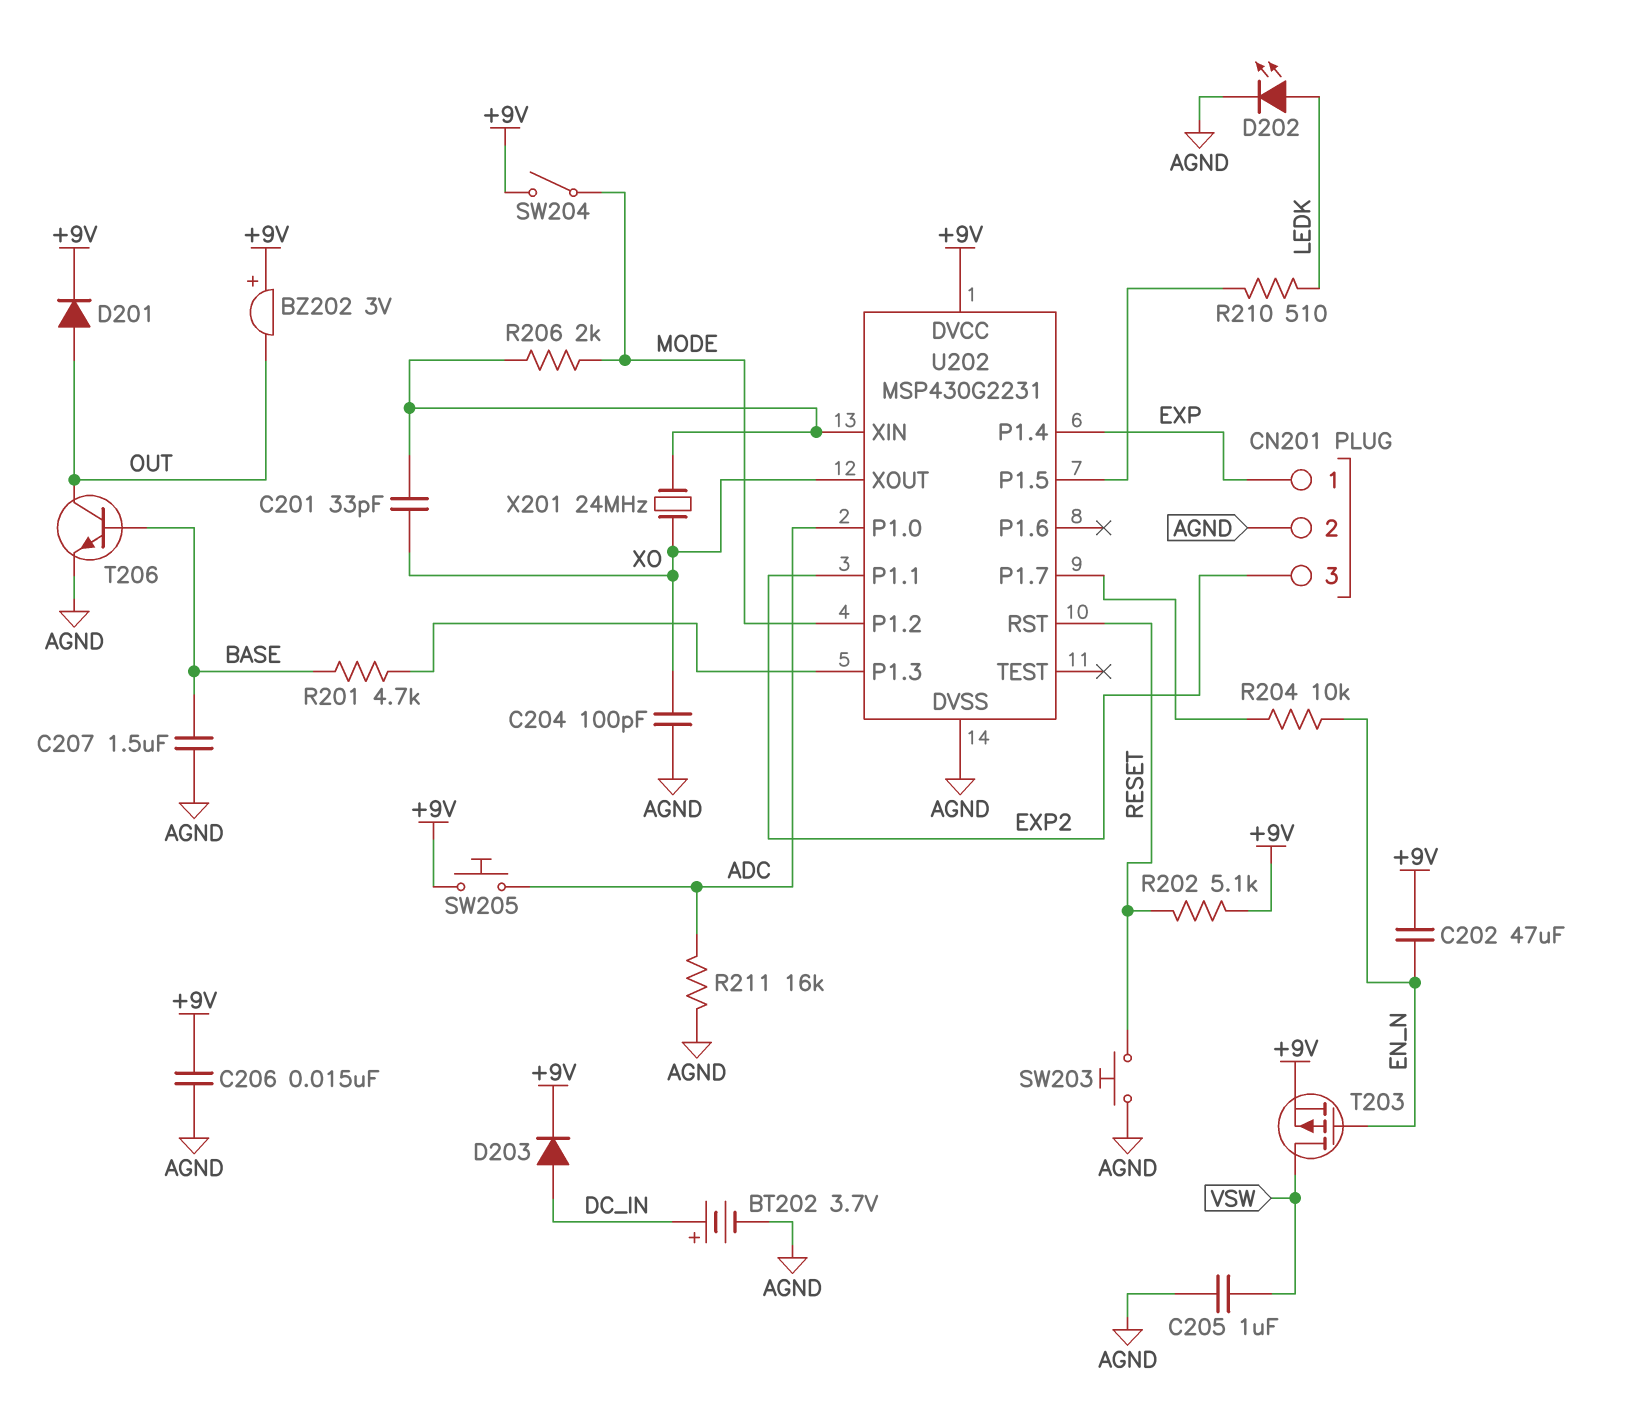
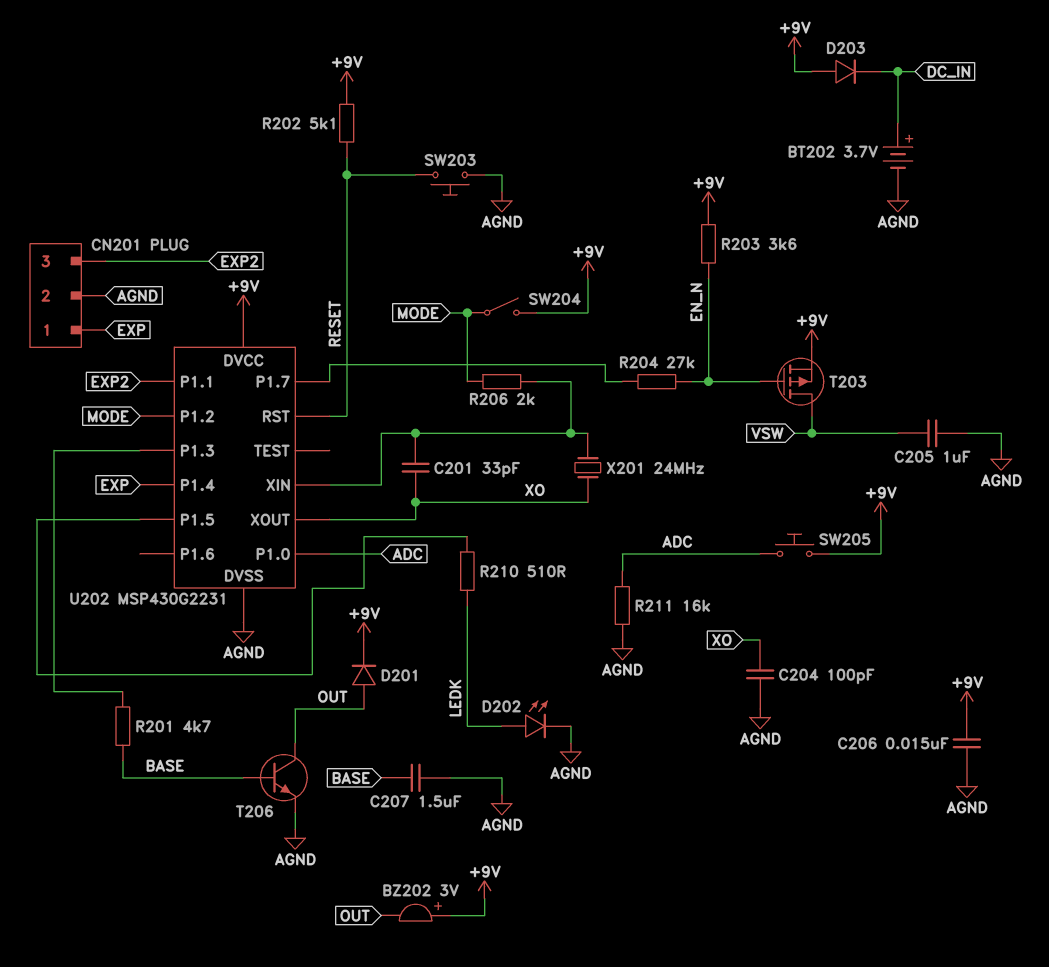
C202: 47uF (+9V, EN_N) -> none
D203: diode (A DC_IN, K +9V) -> diode (A +9V, K DC_IN)
R203: none -> 3.6k (+9V, EN_N)
R204: 10k (EN_N, U202/P1.7) -> 27k (EN_N, U202/P1.7)

